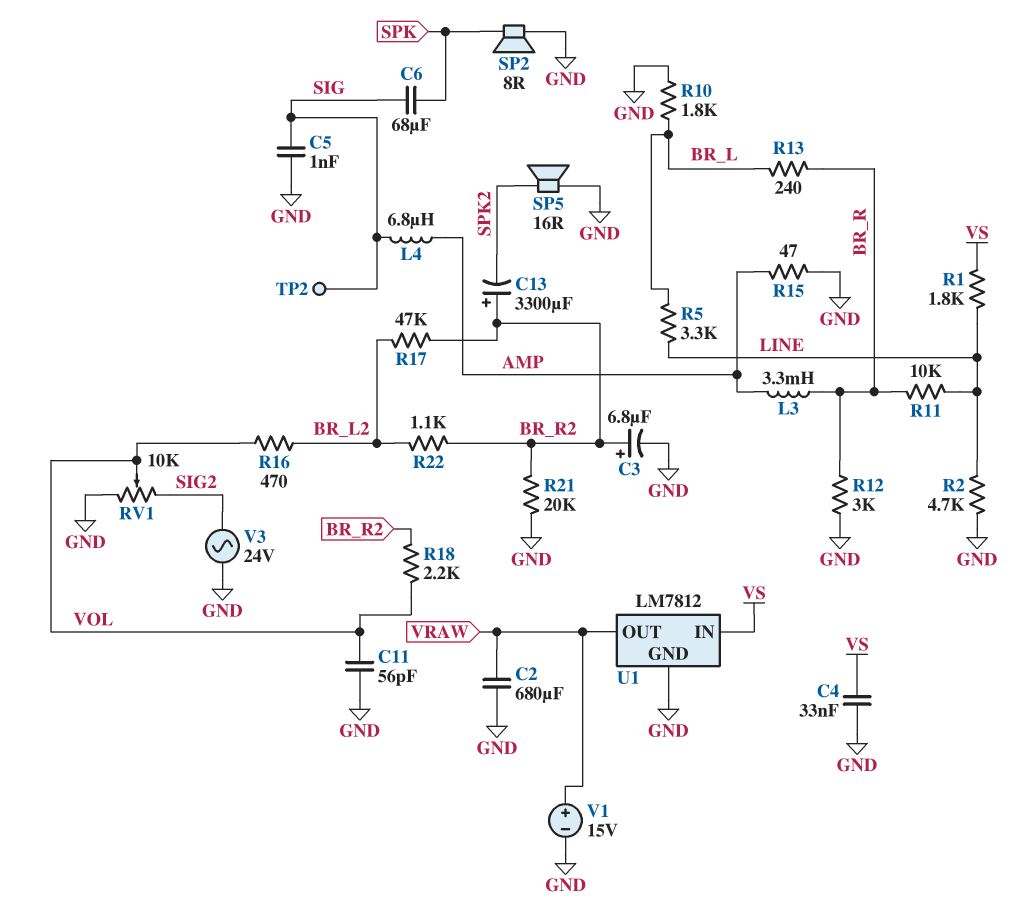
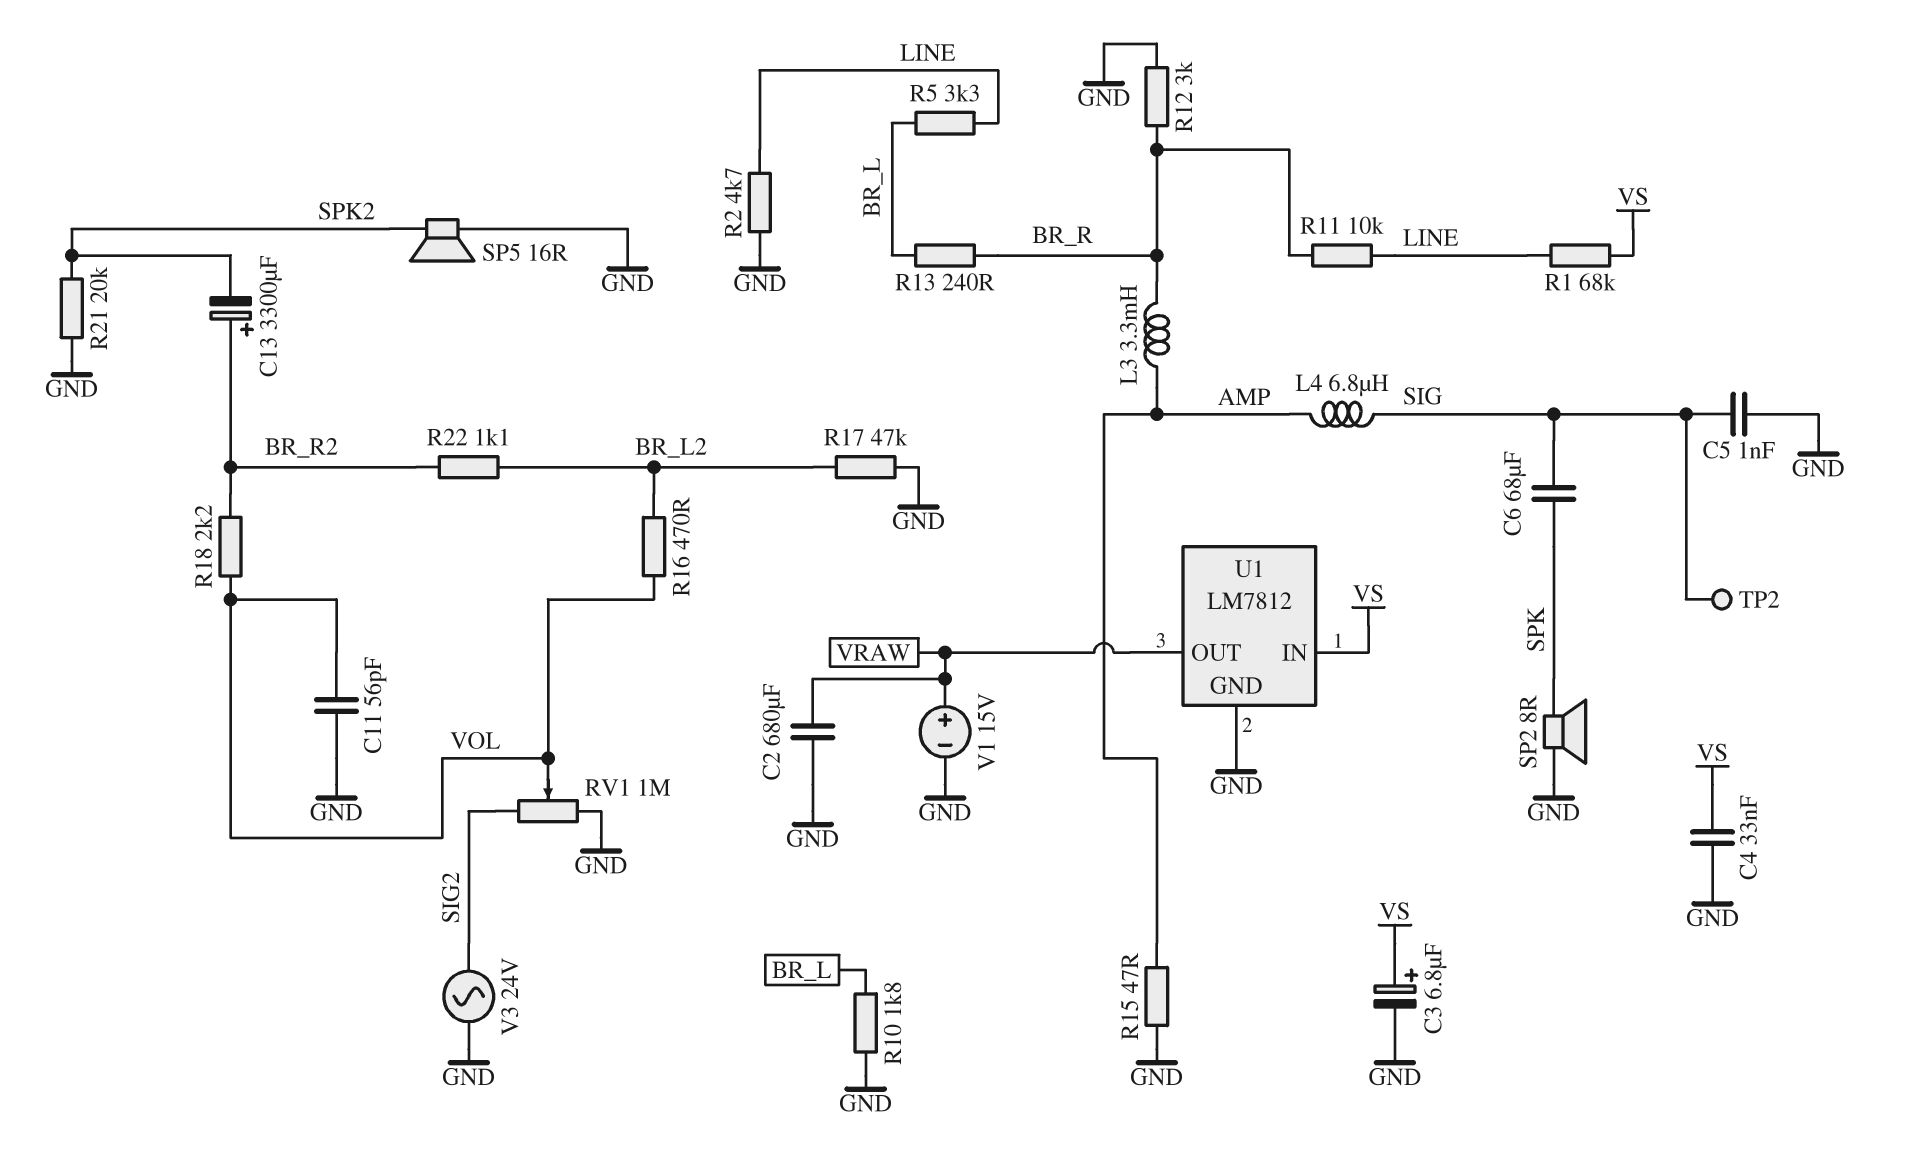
C3: 6.8uF (plus BR_R2, minus GND) -> 6.8uF (plus VS, minus GND)
R1: 1.8k (LINE, VS) -> 68k (LINE, VS)
R17: 47k (BR_L2, BR_R2) -> 47k (BR_L2, GND)
R21: 20k (BR_R2, GND) -> 20k (GND, SPK2)
RV1: 10k (GND, SIG2, wiper VOL) -> 1M (GND, SIG2, wiper VOL)

